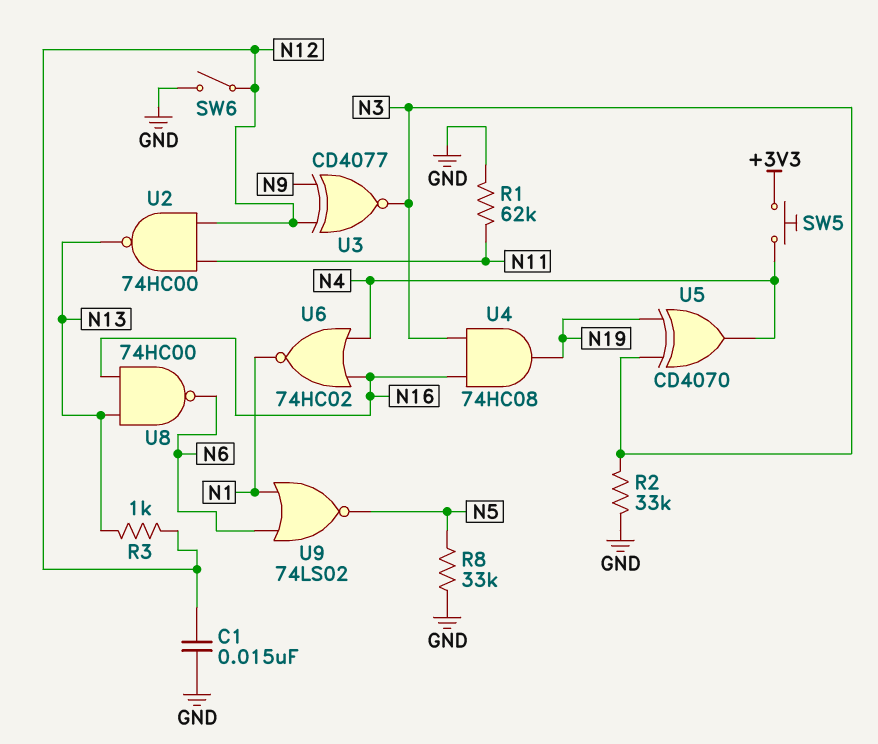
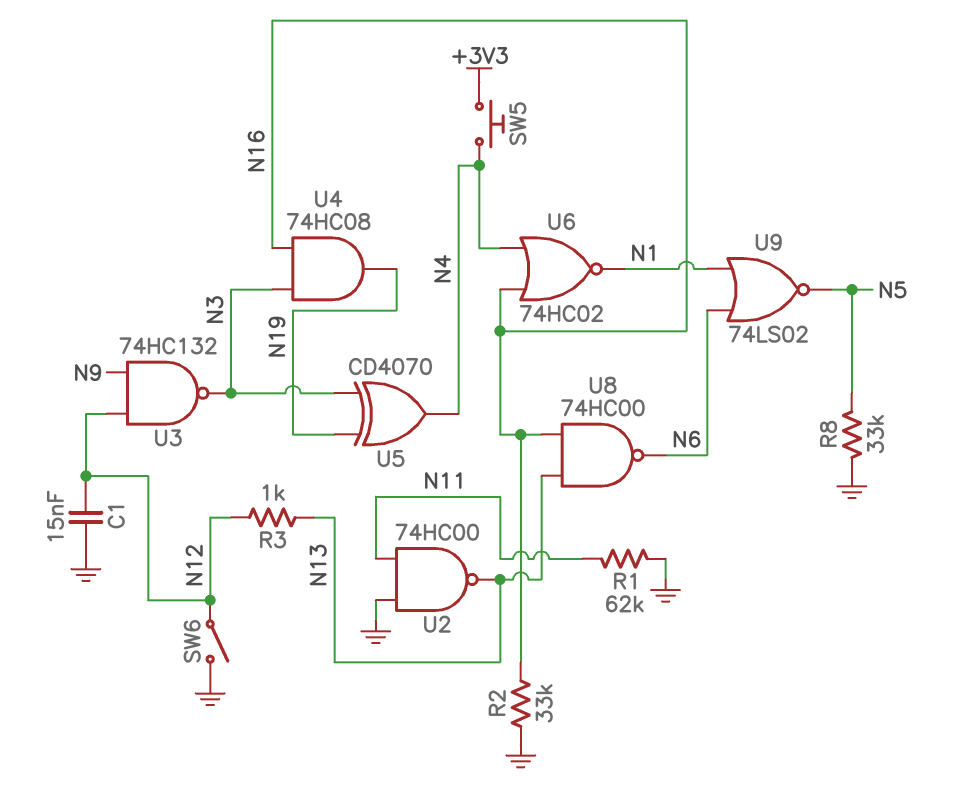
R2: 33k (GND, N3) -> 33k (GND, N16)
U2: NAND 74HC00 (in N11, in N12, out N13) -> NAND 74HC00 (in GND, in N11, out N13)
U3: XNOR CD4077 (in N9, in N12, out N3) -> NAND 74HC132 (in N9, in N12, out N3)

